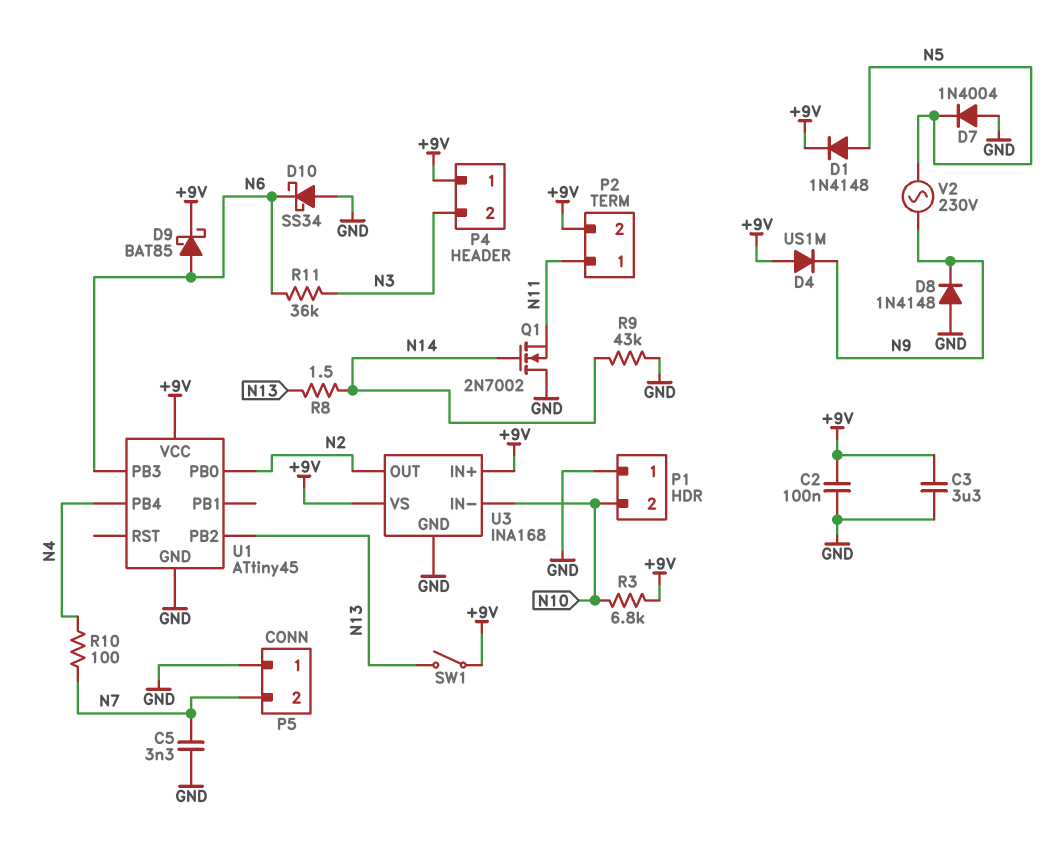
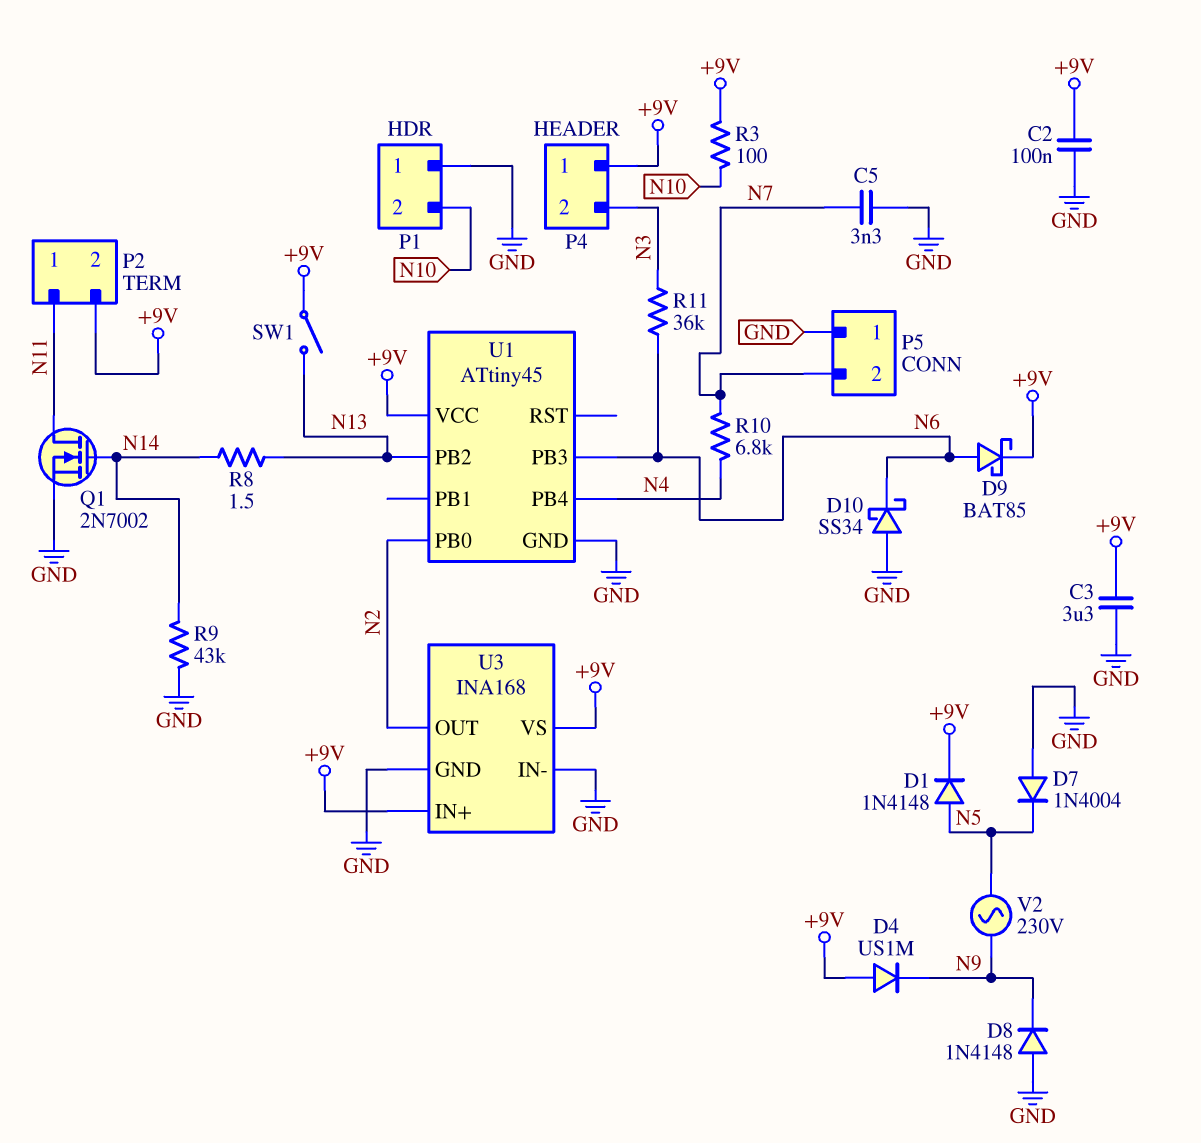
Q1: NMOS 2N7002 (G N14, D GND, S N11) -> NMOS 2N7002 (G N14, D N11, S GND)
R3: 6.8k (+9V, N10) -> 100 (+9V, N10)
R10: 100 (N4, N7) -> 6.8k (N4, N7)
U3 pin IN-: N10 -> GND

